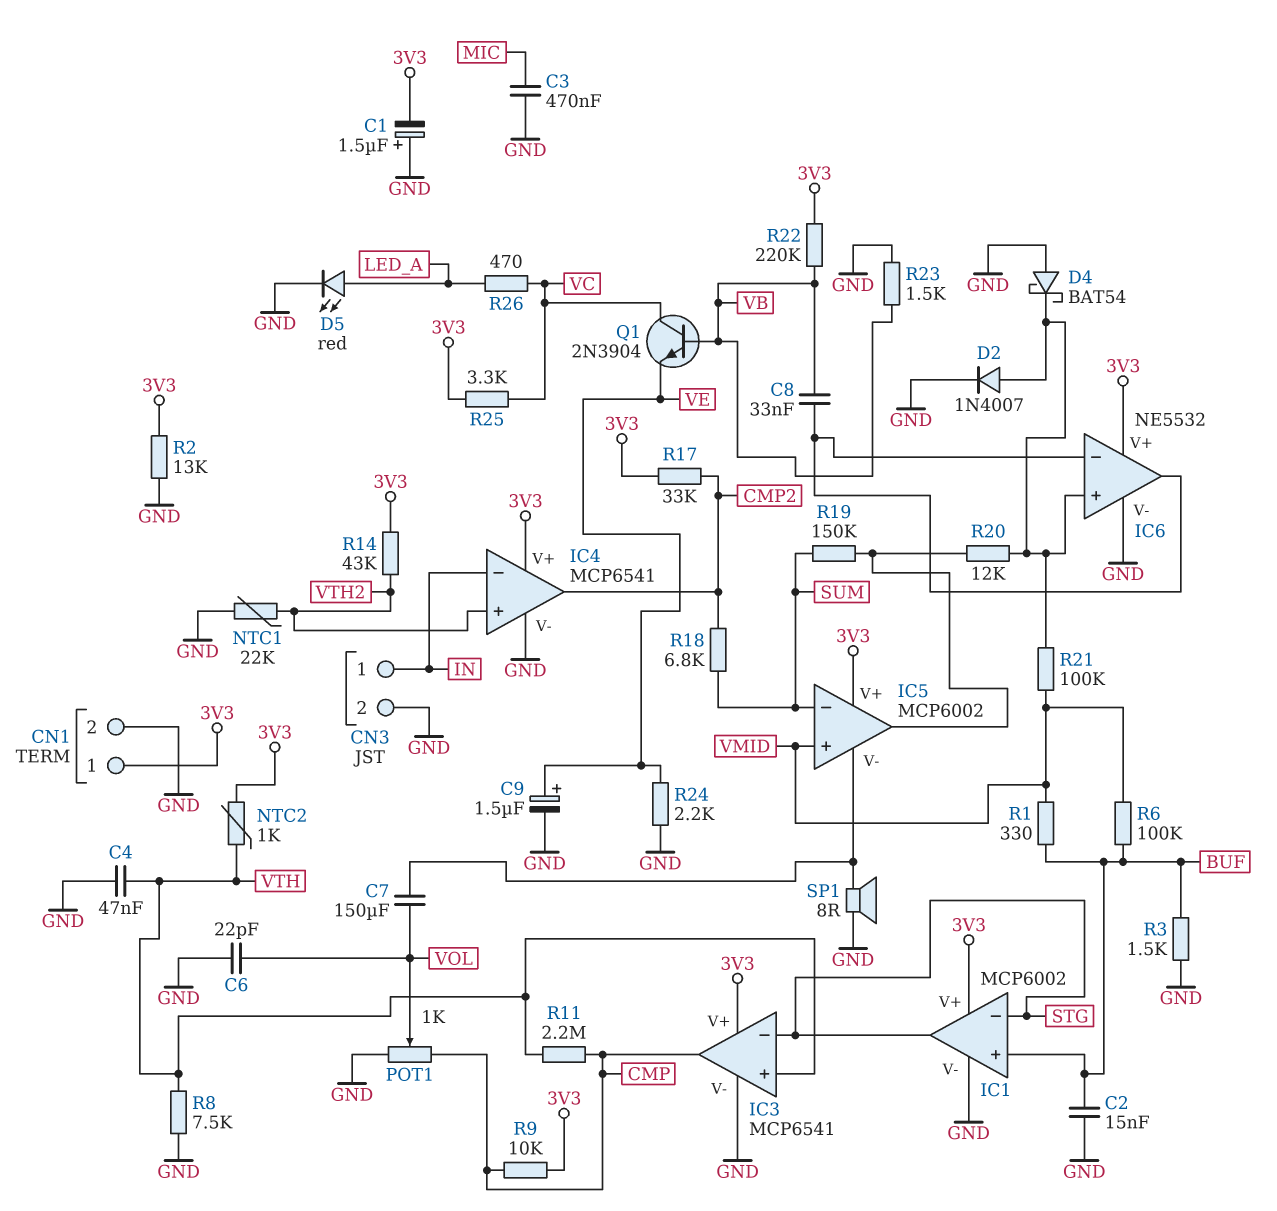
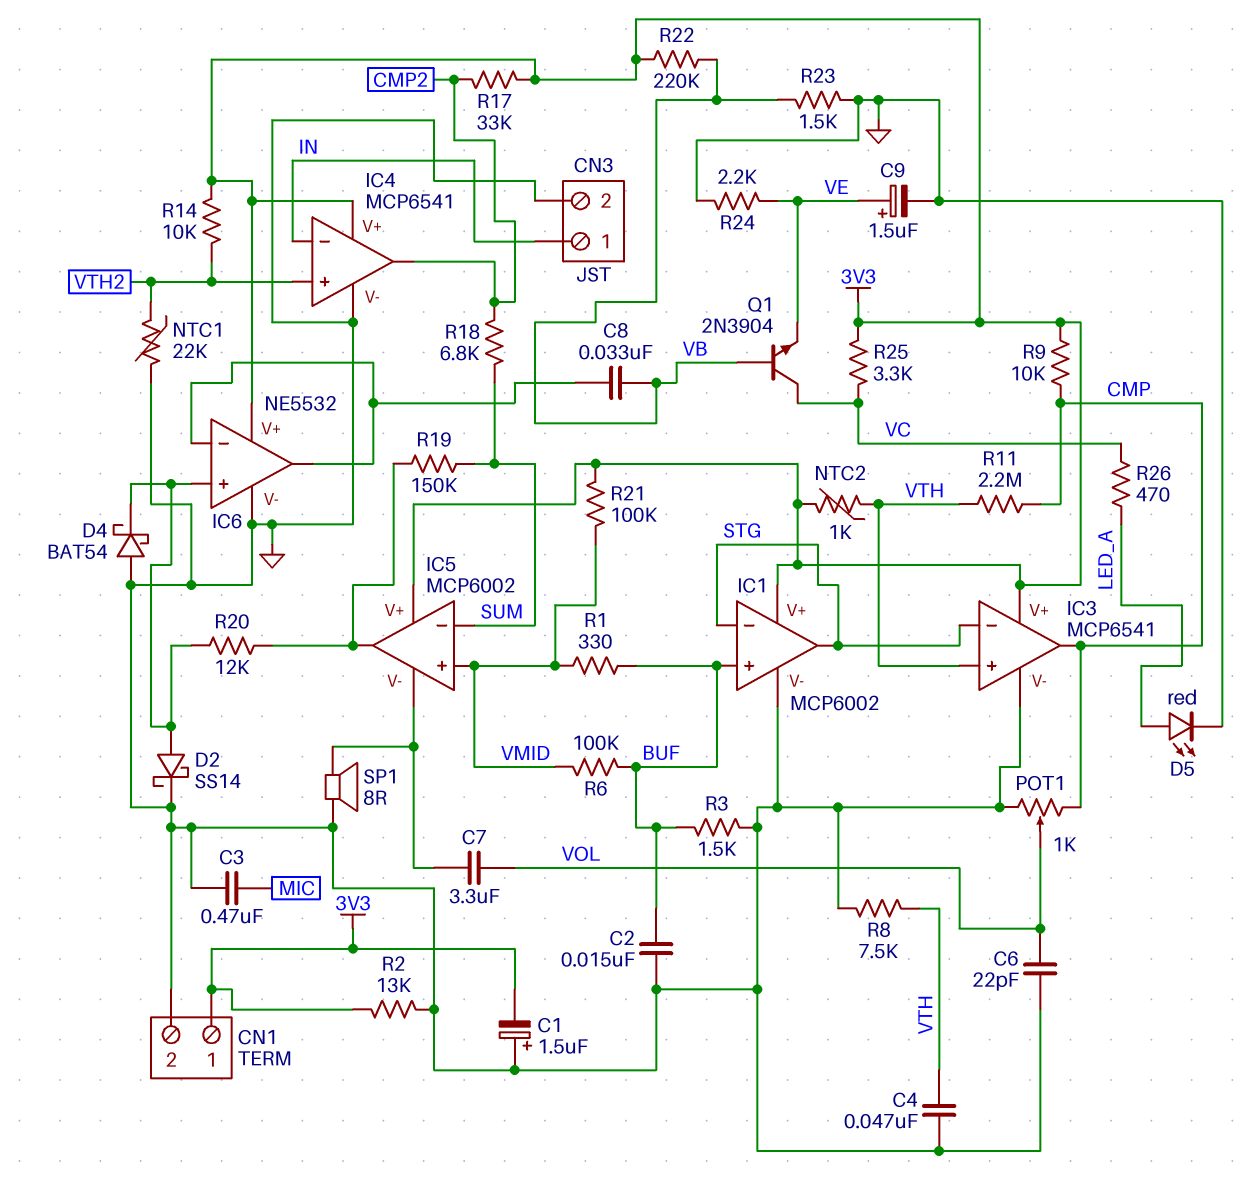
C7: 150uF (IC5/V-, VOL) -> 3.3uF (IC5/V-, VOL)
D2: diode 1N4007 (A IC6/in+, K GND) -> schottky SS14 (A IC6/in+, K GND)
R14: 43k (3V3, VTH2) -> 10k (3V3, VTH2)
R21: 100k (IC6/in+, VMID) -> 100k (3V3, VMID)

